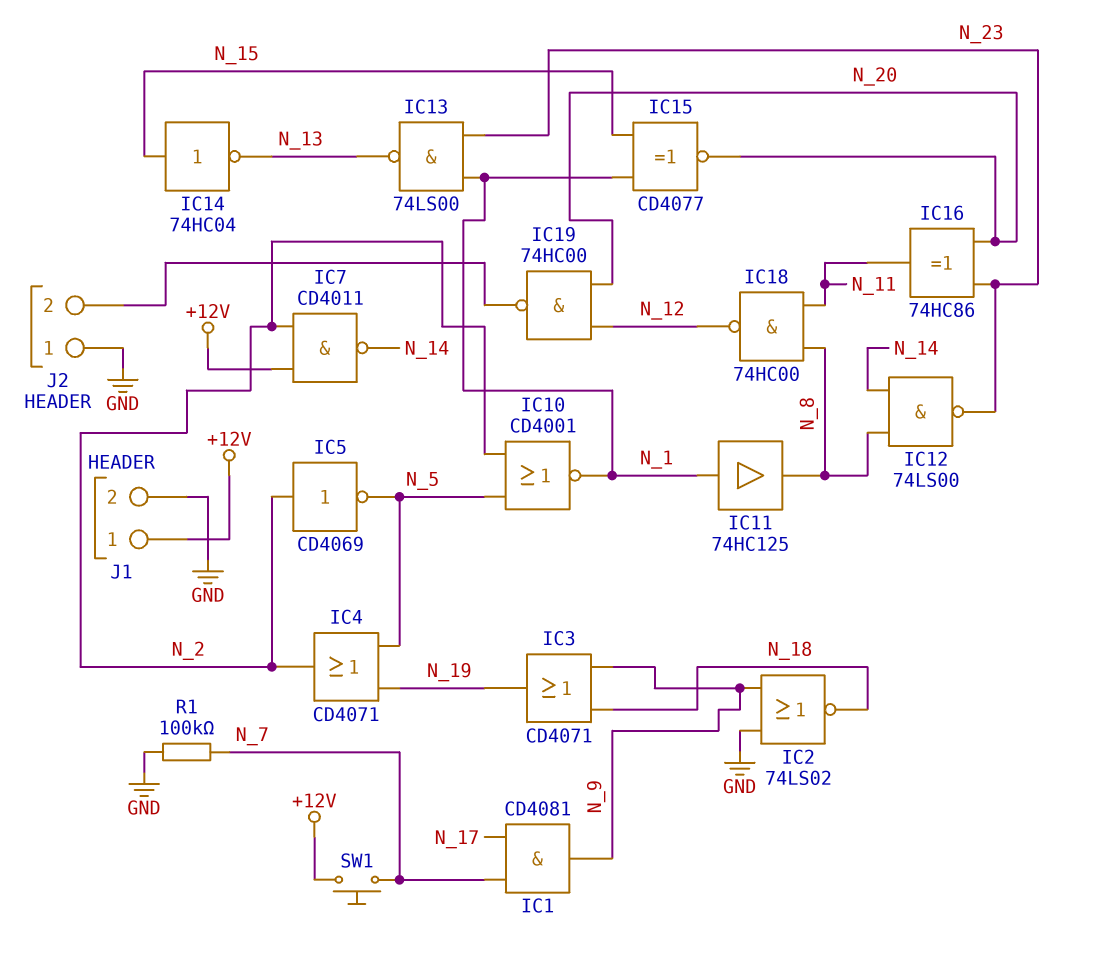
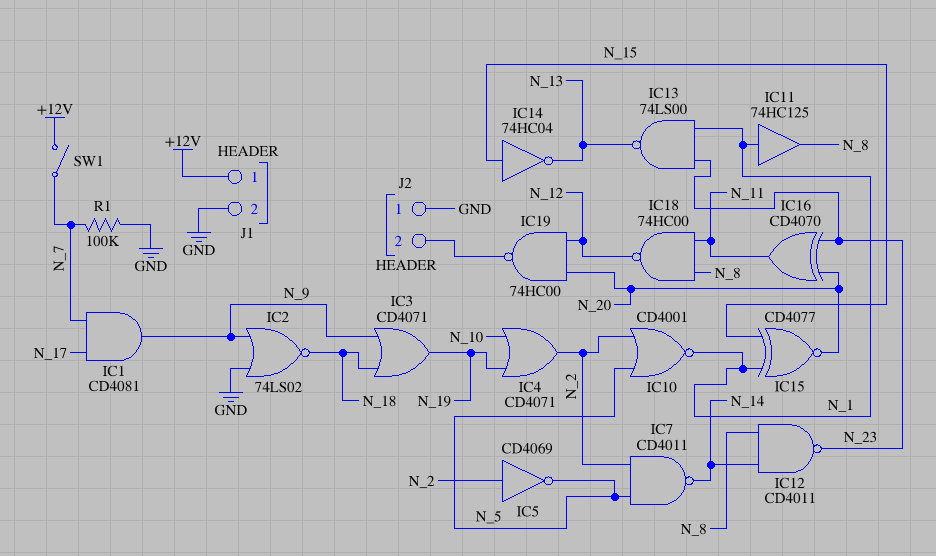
IC4: OR CD4071 (in N_5, in N_19, out N_2) -> OR CD4071 (in N_10, in N_19, out N_2)
IC7: NAND CD4011 (in +12V, in N_2, out N_14) -> NAND CD4011 (in N_2, in N_5, out N_14)
IC12: NAND 74LS00 (in N_8, in N_14, out N_23) -> NAND CD4011 (in N_8, in N_14, out N_23)
IC16: XOR 74HC86 (in N_20, in N_23, out N_11) -> XOR CD4070 (in N_20, in N_23, out N_11)
SW1: button (+12V, N_7) -> switch (+12V, N_7)

